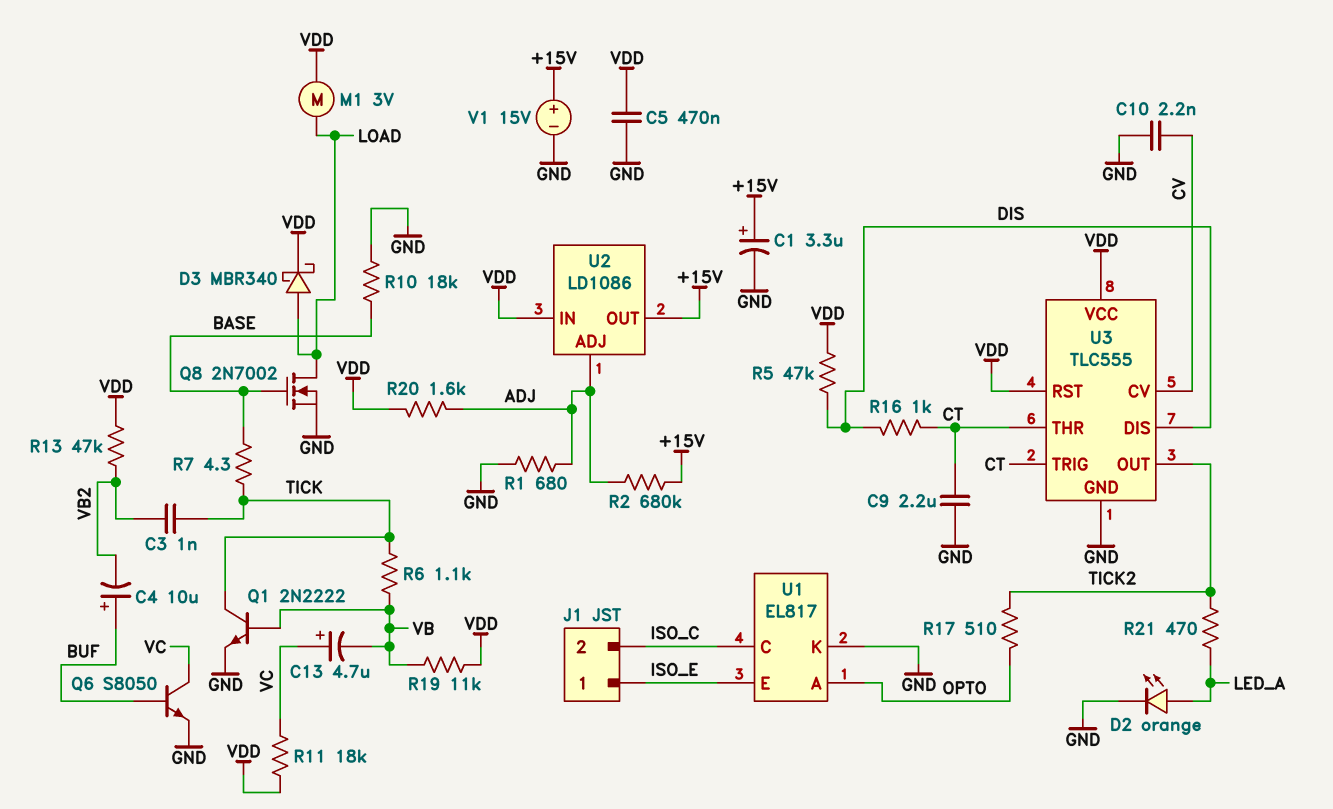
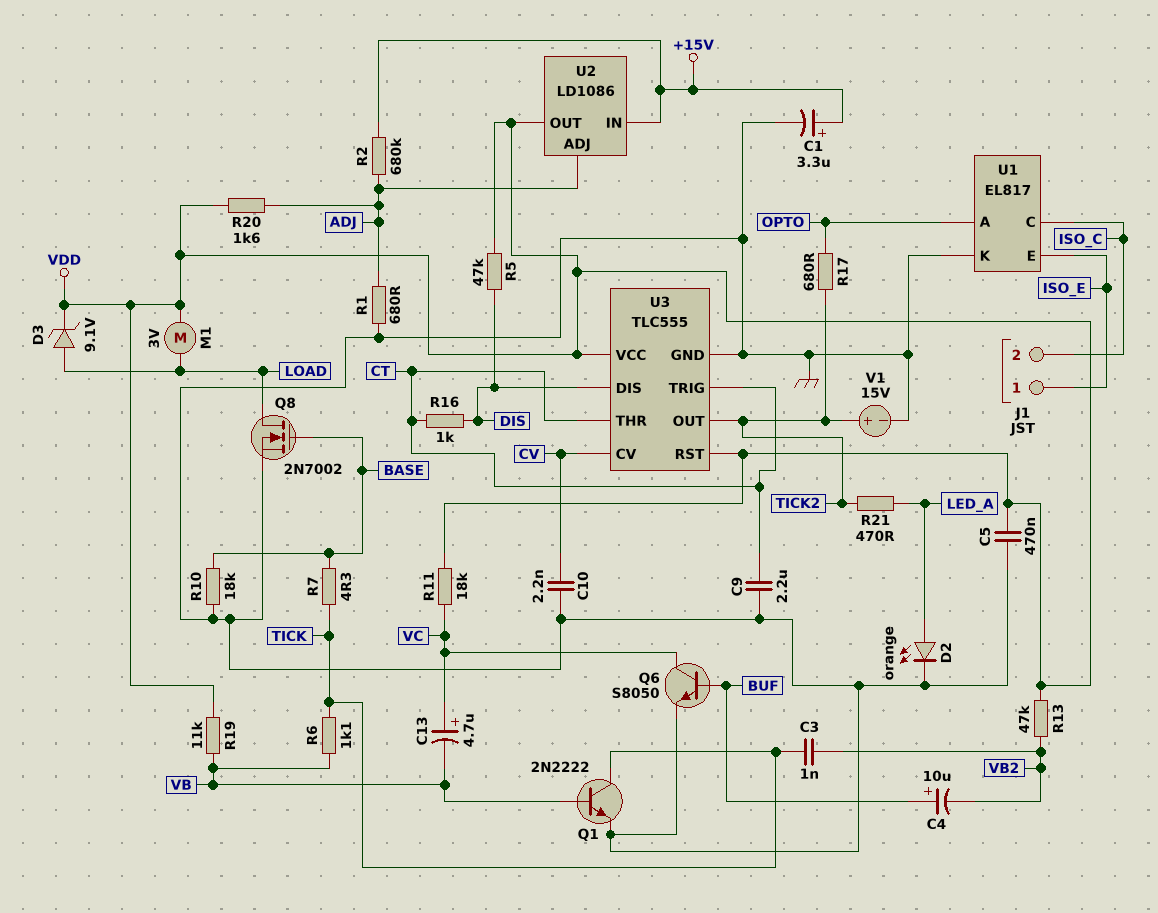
D3: schottky MBR340 (A LOAD, K VDD) -> zener 9.1V (A LOAD, K VDD)
R17: 510 (OPTO, TICK2) -> 680 (OPTO, TICK2)
U2 pin IN: VDD -> +15V
U2 pin OUT: +15V -> VDD
V1: 15V (plus +15V, minus GND) -> 15V (plus TICK2, minus GND)

